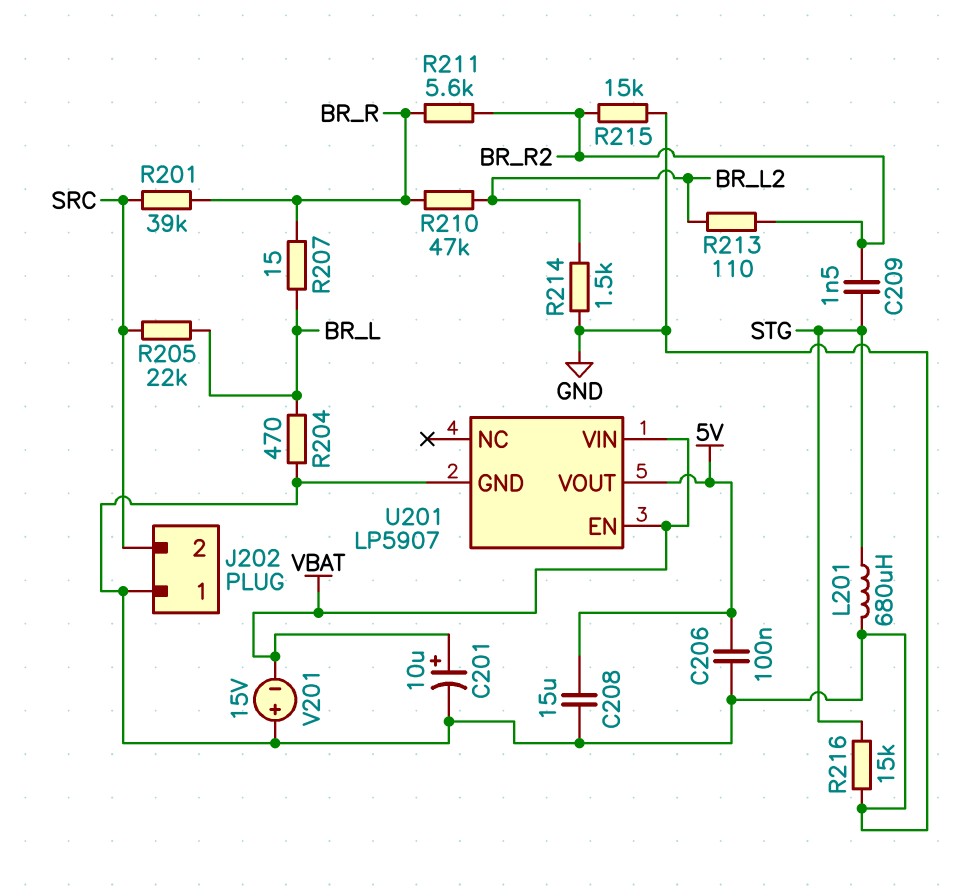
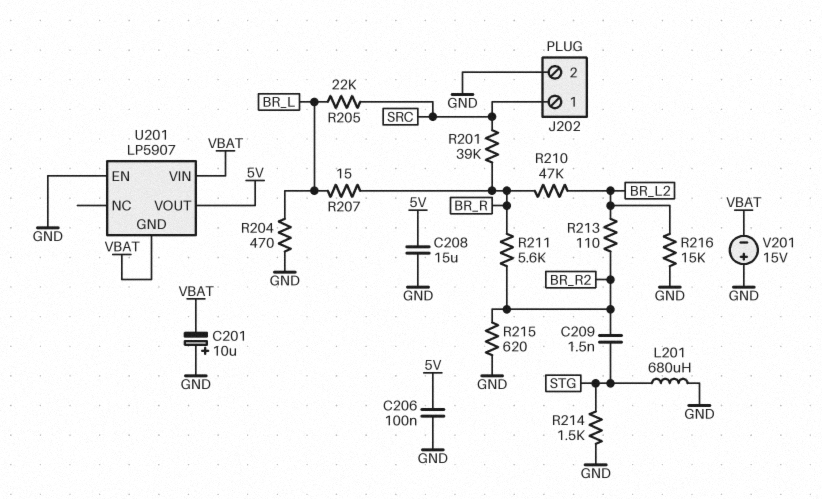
C201: 10uF (plus VBAT, minus GND) -> 10uF (plus GND, minus VBAT)
J202 pin 1: GND -> SRC
J202 pin 2: SRC -> GND
R214: 1.5k (BR_L2, GND) -> 1.5k (GND, STG)
R215: 15k (BR_R2, GND) -> 620 (BR_R2, GND)
R216: 15k (GND, STG) -> 15k (BR_L2, GND)
U201 pin EN: VBAT -> GND
U201 pin GND: GND -> VBAT

